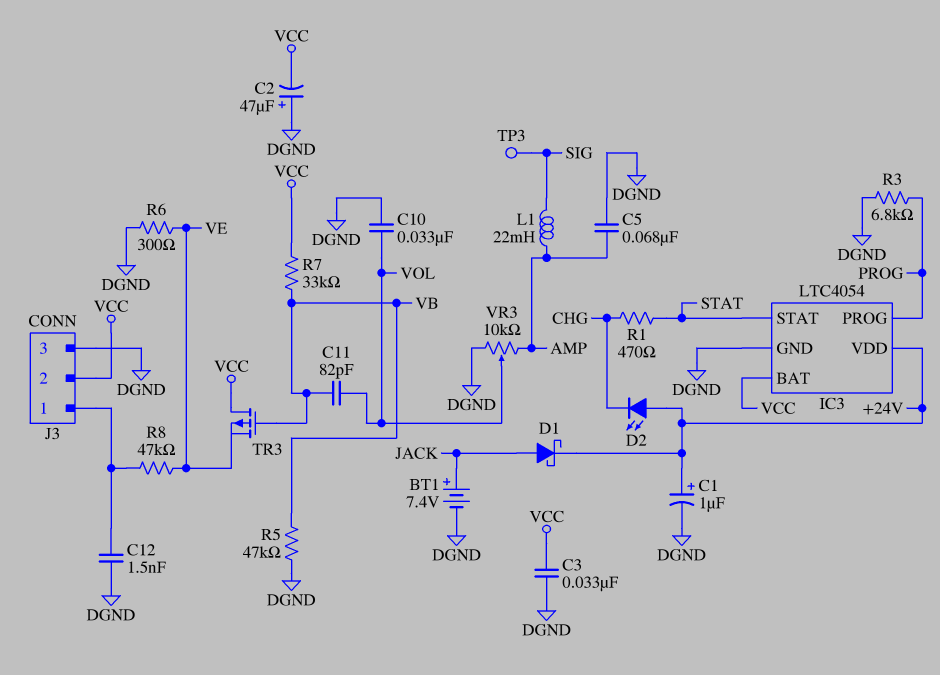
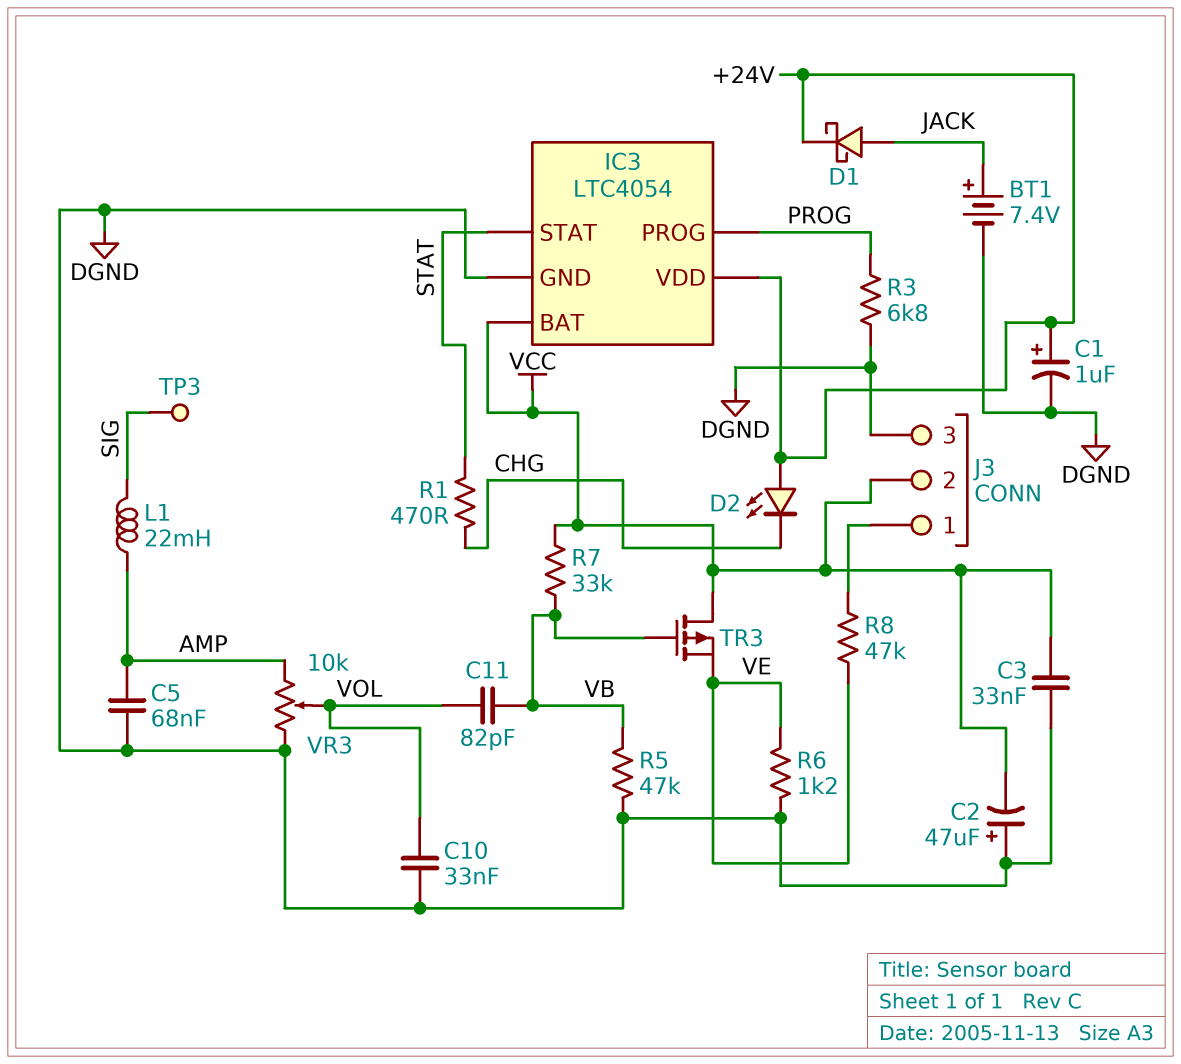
C12: 1.5nF (DGND, J3/1) -> none
R6: 300 (DGND, VE) -> 1.2k (DGND, VE)

